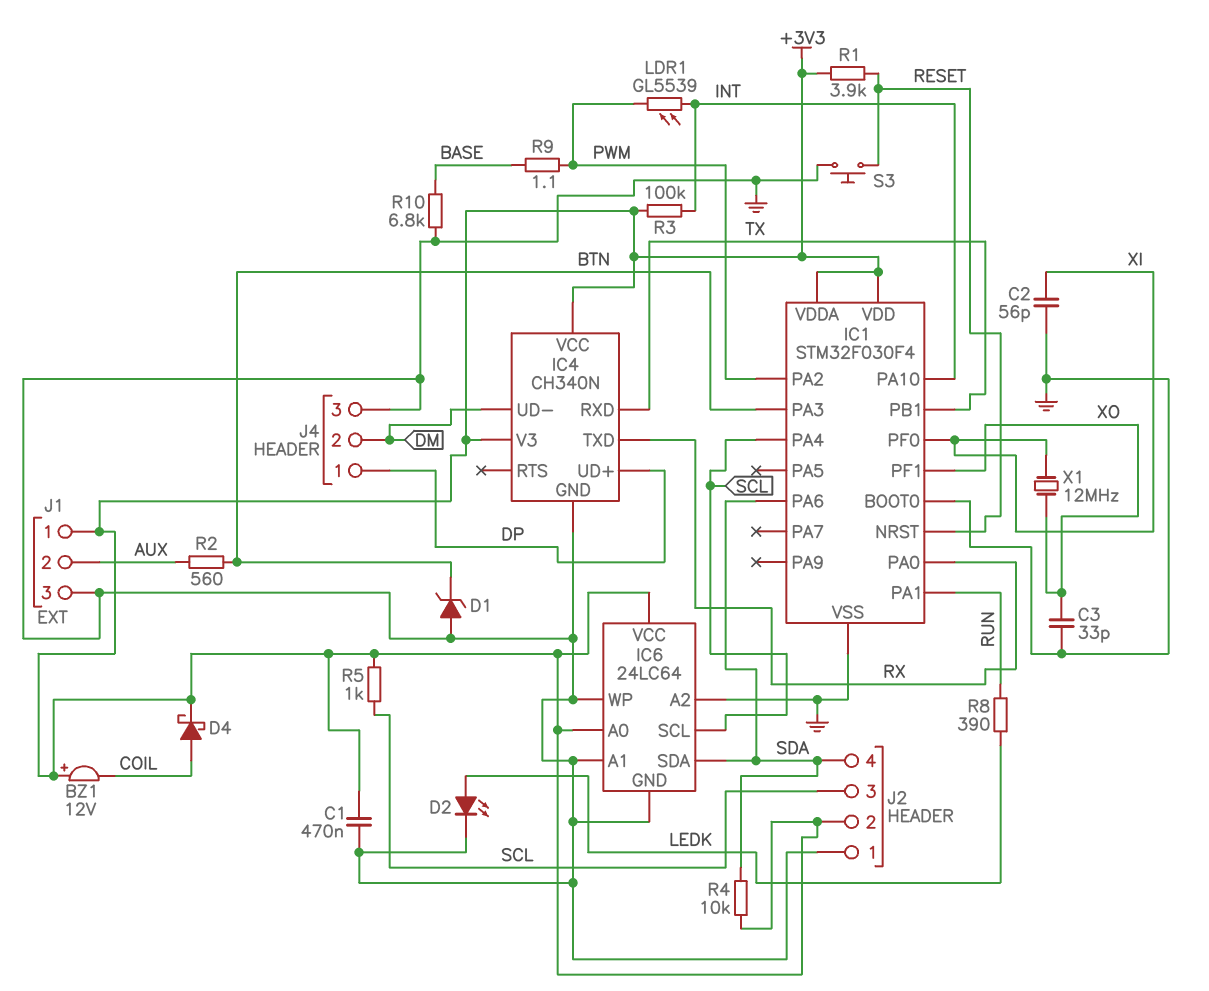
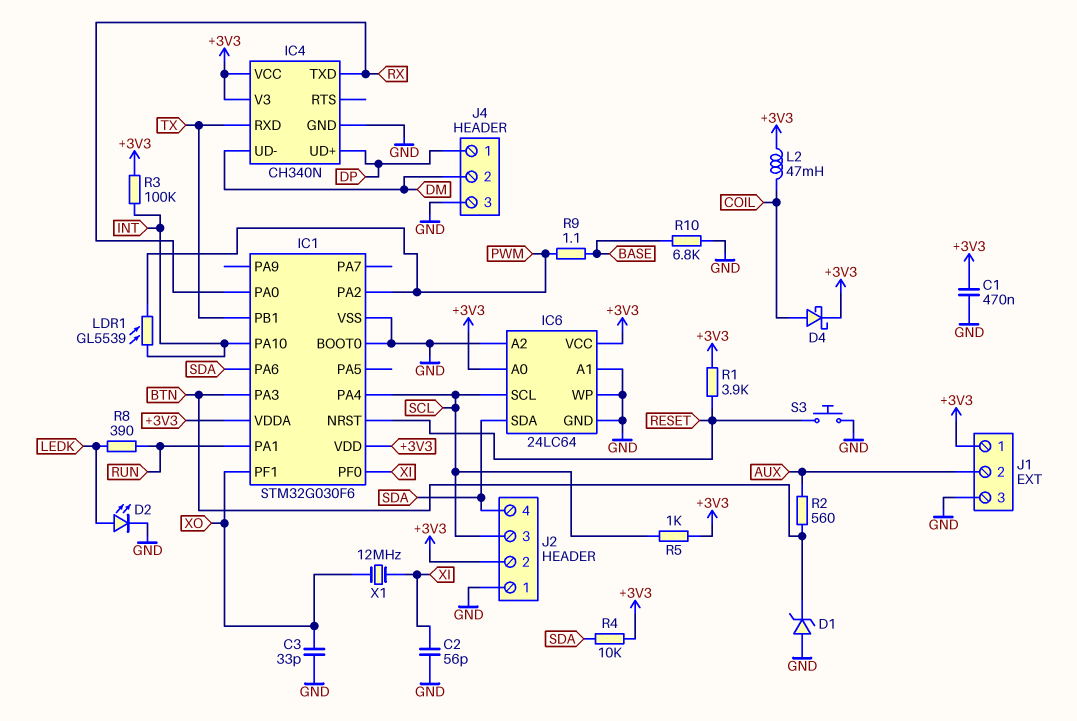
BZ1: buzzer 12V (plus +3V3, minus COIL) -> none
IC1: STM32F030F4 -> STM32G030F6
L2: none -> 47mH (+3V3, COIL)

